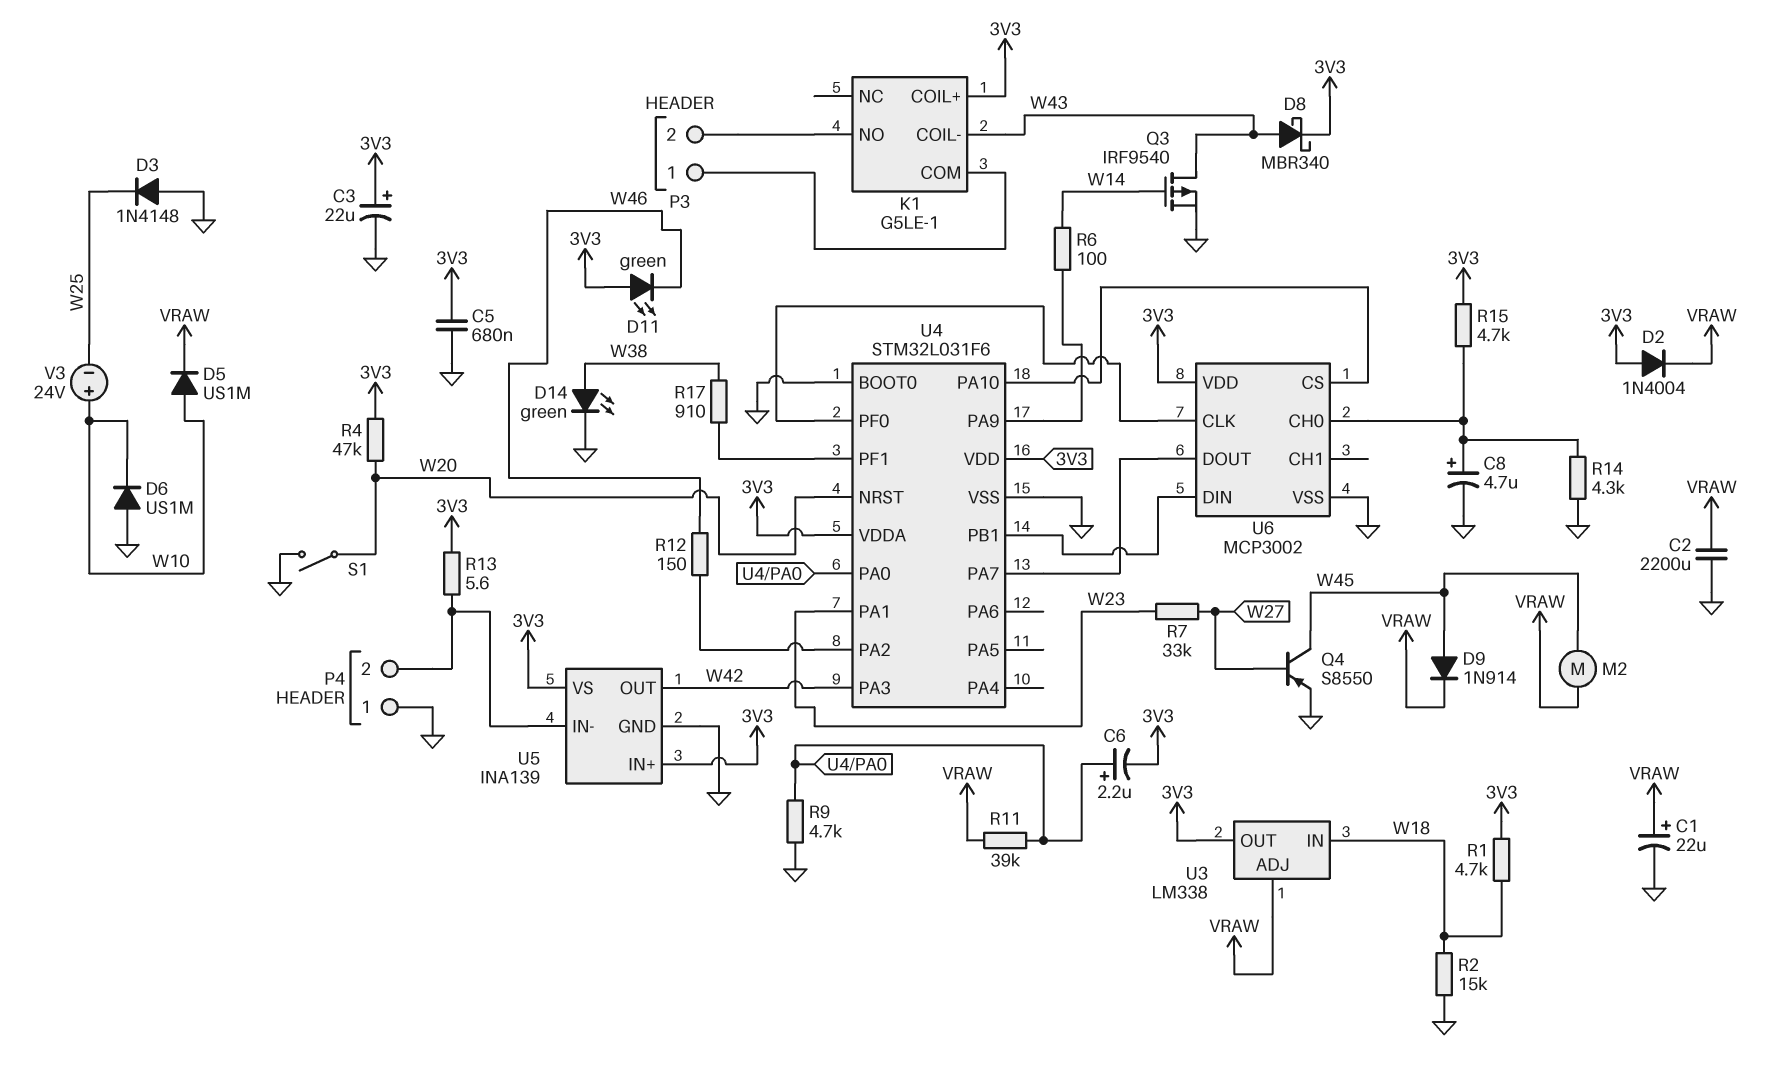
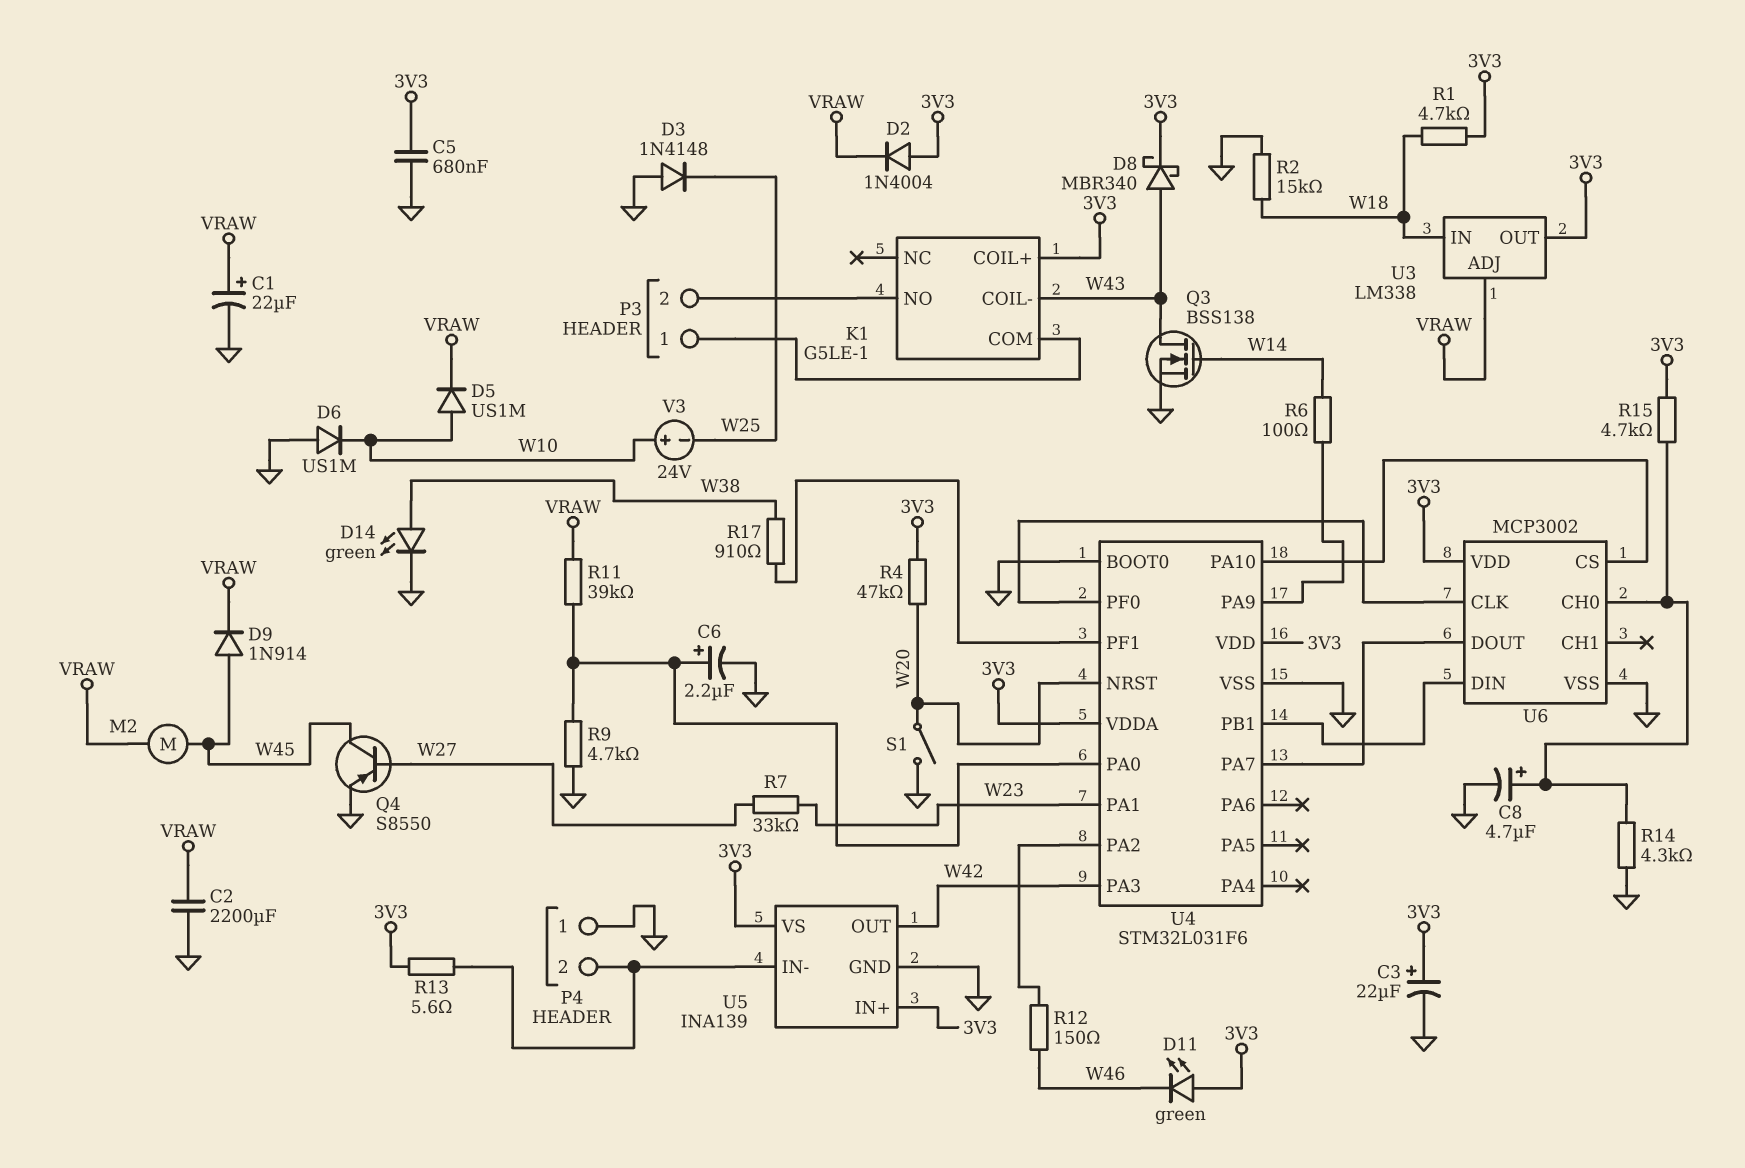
C6: 2.2uF (plus U4/PA0, minus 3V3) -> 2.2uF (plus U4/PA0, minus GND)
Q3: PMOS IRF9540 (G W14, D W43, S GND) -> NMOS BSS138 (G W14, D W43, S GND)

